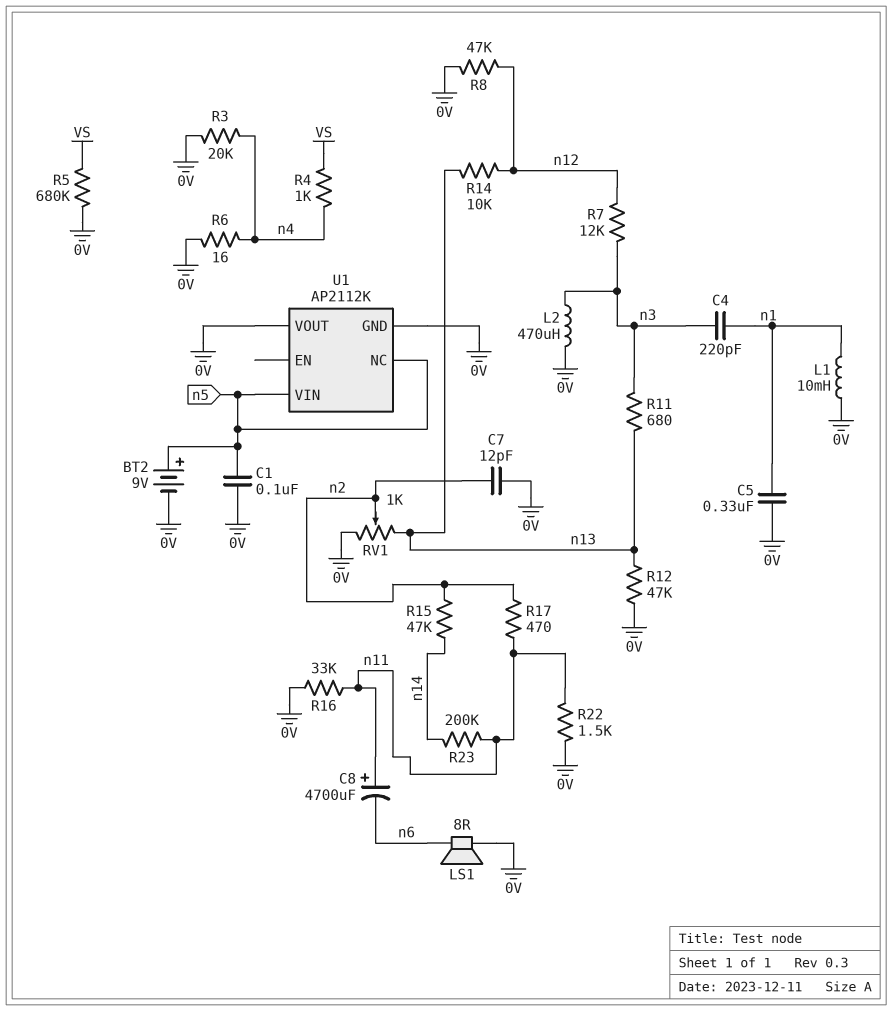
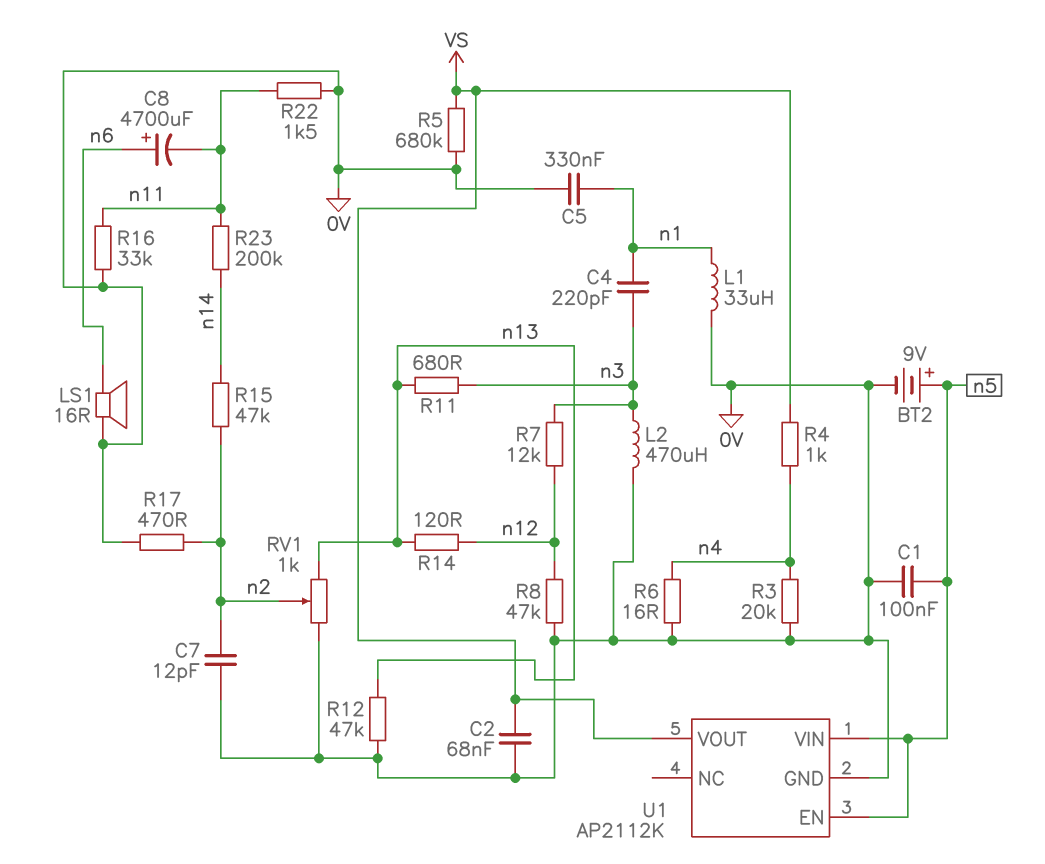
C2: none -> 68nF (0V, VS)
C8: 4700uF (plus n11, minus n6) -> 4700uF (plus n6, minus n11)
L1: 10mH (0V, n1) -> 33uH (0V, n1)
LS1: speaker 8R (0V, n6) -> speaker 16R (0V, n6)
R14: 10k (n12, n13) -> 120 (n12, n13)
R17: 470 (n2, n11) -> 470 (0V, n2)
U1 pin EN: none -> n5
U1 pin NC: n5 -> none
U1 pin VOUT: 0V -> VS

